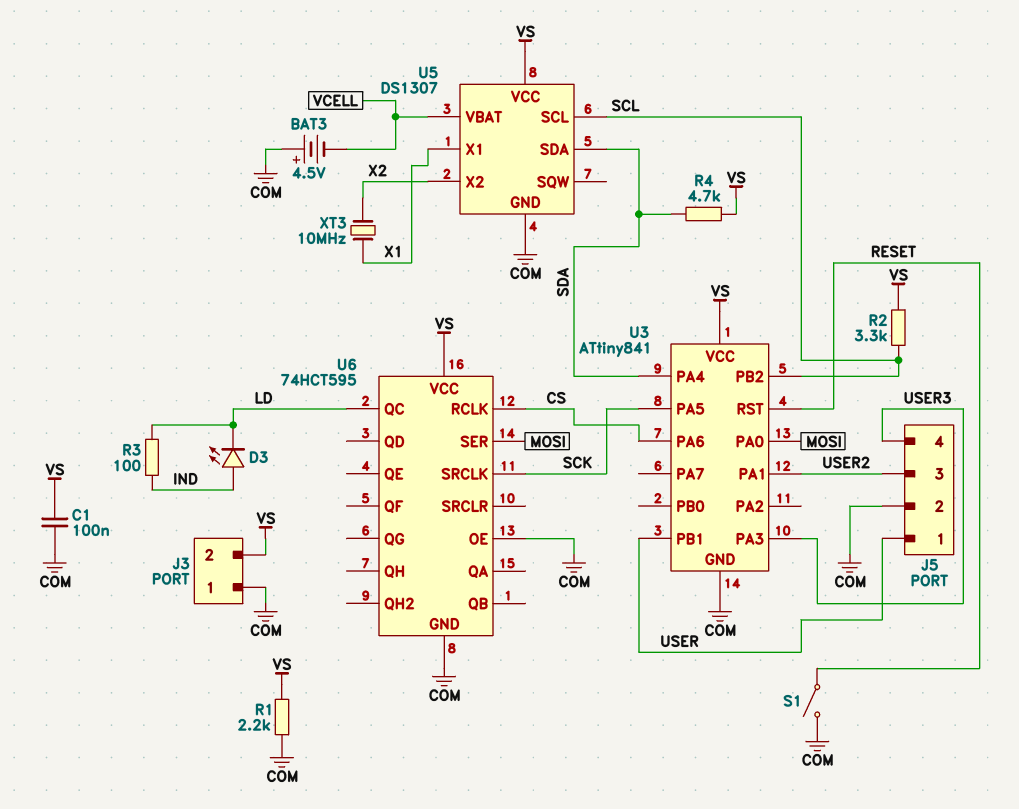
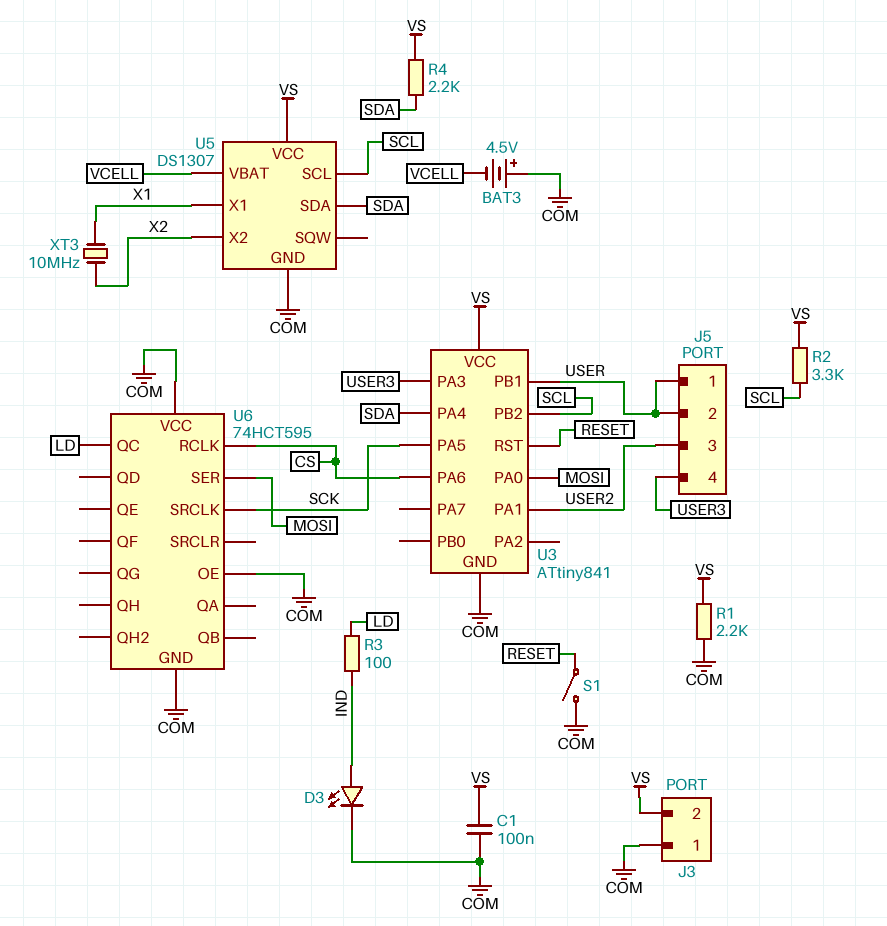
D3: LED (A IND, K LD) -> LED (A IND, K COM)
J5 pin 2: COM -> USER
R4: 4.7k (SDA, VS) -> 2.2k (SDA, VS)
U6 pin VCC: VS -> COM

